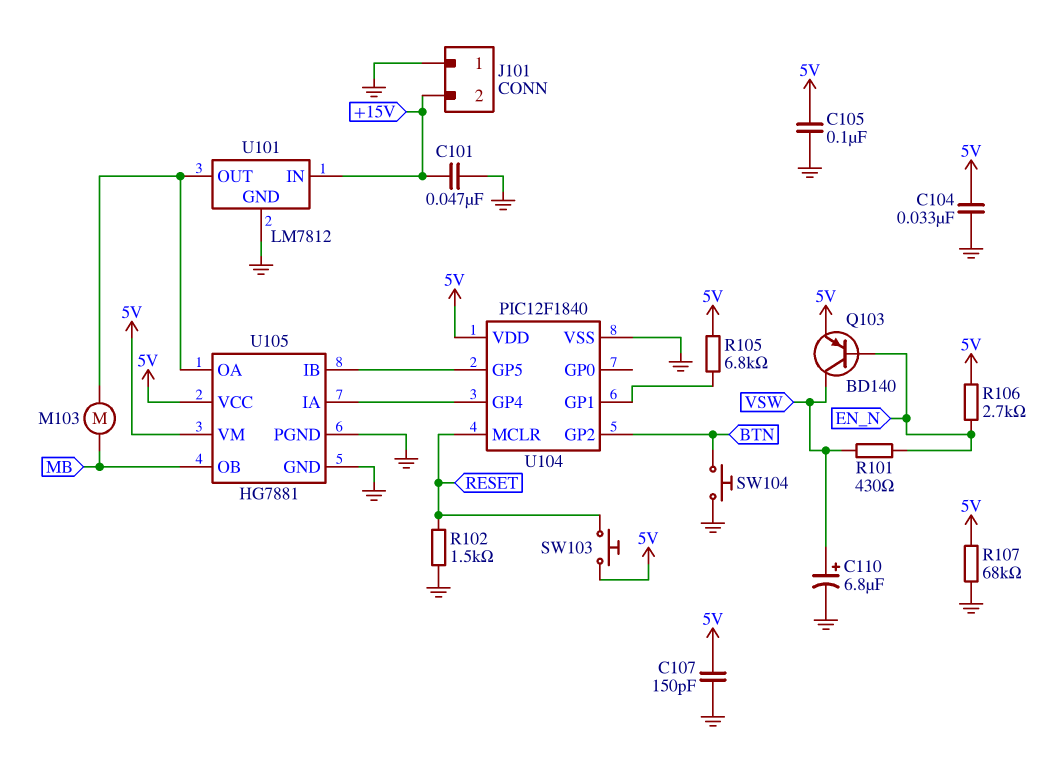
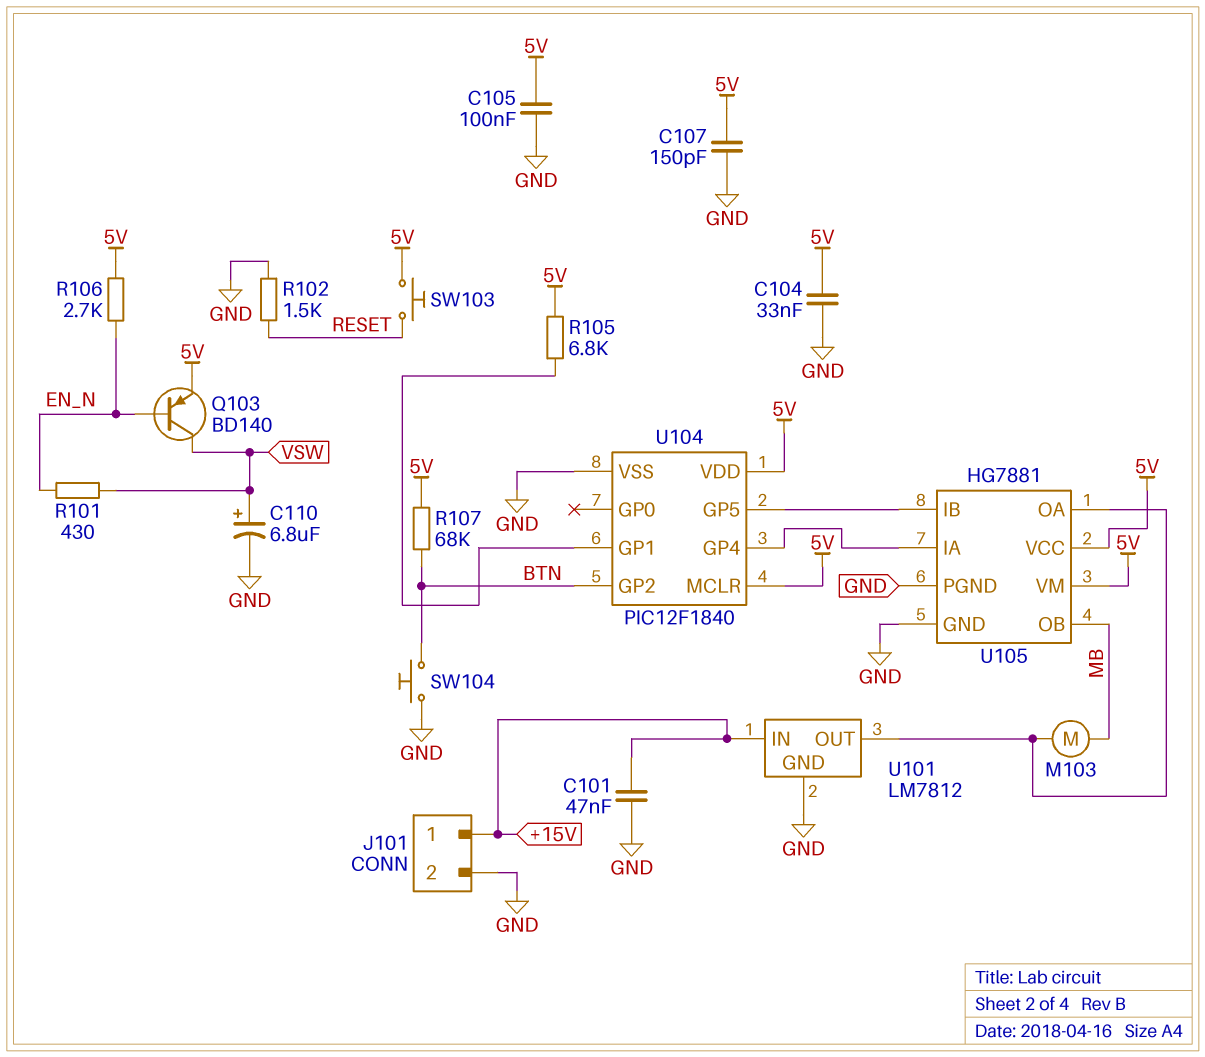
J101 pin 1: GND -> +15V
J101 pin 2: +15V -> GND
R107: 68k (5V, GND) -> 68k (5V, BTN)
U104 pin MCLR: RESET -> 5V

